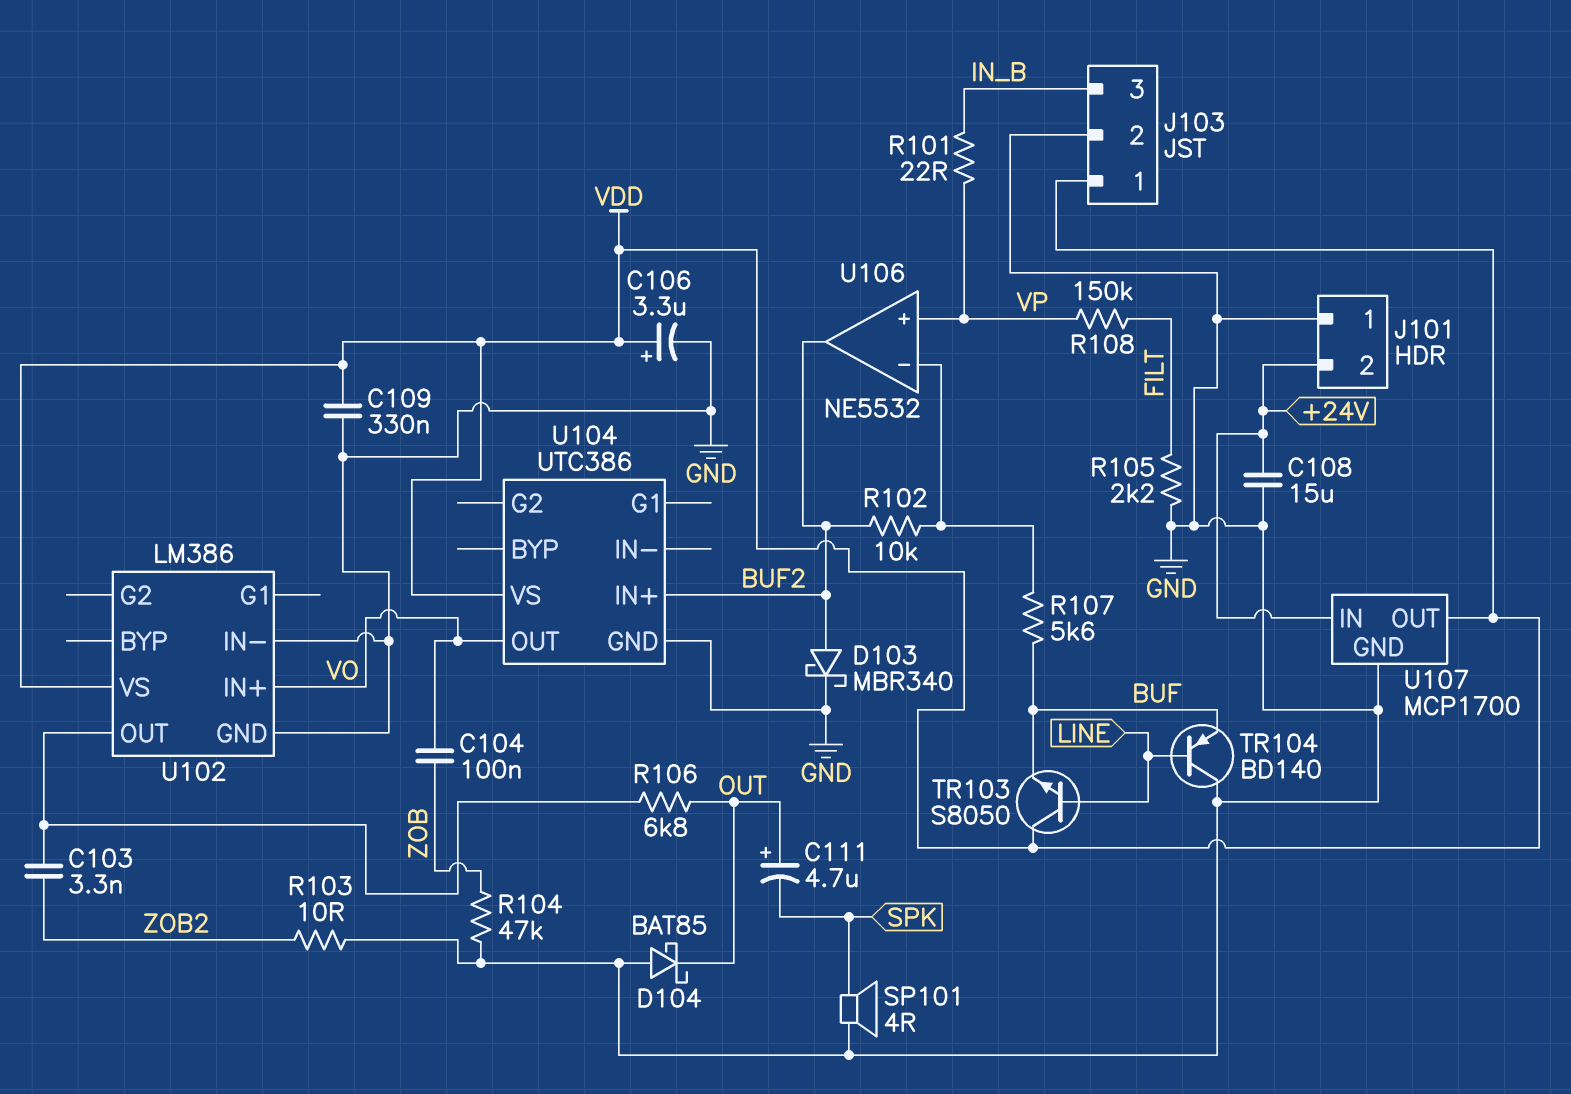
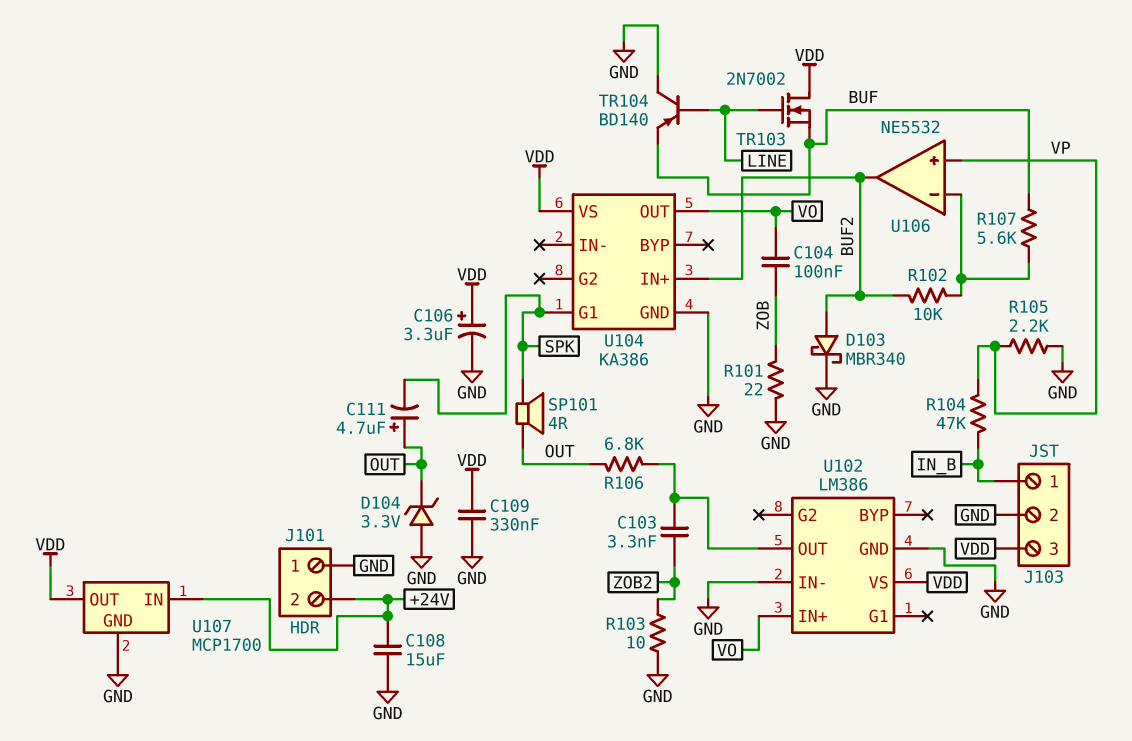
D104: schottky BAT85 (A GND, K OUT) -> zener 3.3V (A GND, K OUT)
J103 pin 1: VDD -> IN_B
J103 pin 3: IN_B -> VDD
R101: 22 (IN_B, VP) -> 22 (GND, ZOB)
R104: 47k (GND, ZOB) -> 47k (IN_B, VP)
R105: 2.2k (FILT, GND) -> 2.2k (GND, VP)
R108: 150k (FILT, VP) -> none
SP101: speaker 4R (GND, SPK) -> speaker 4R (OUT, SPK)
TR103: NPN S8050 (B LINE, C VDD, E BUF) -> NMOS 2N7002 (G LINE, D VDD, S BUF)
U104: UTC386 -> KA386
U104 pin G1: none -> SPK

